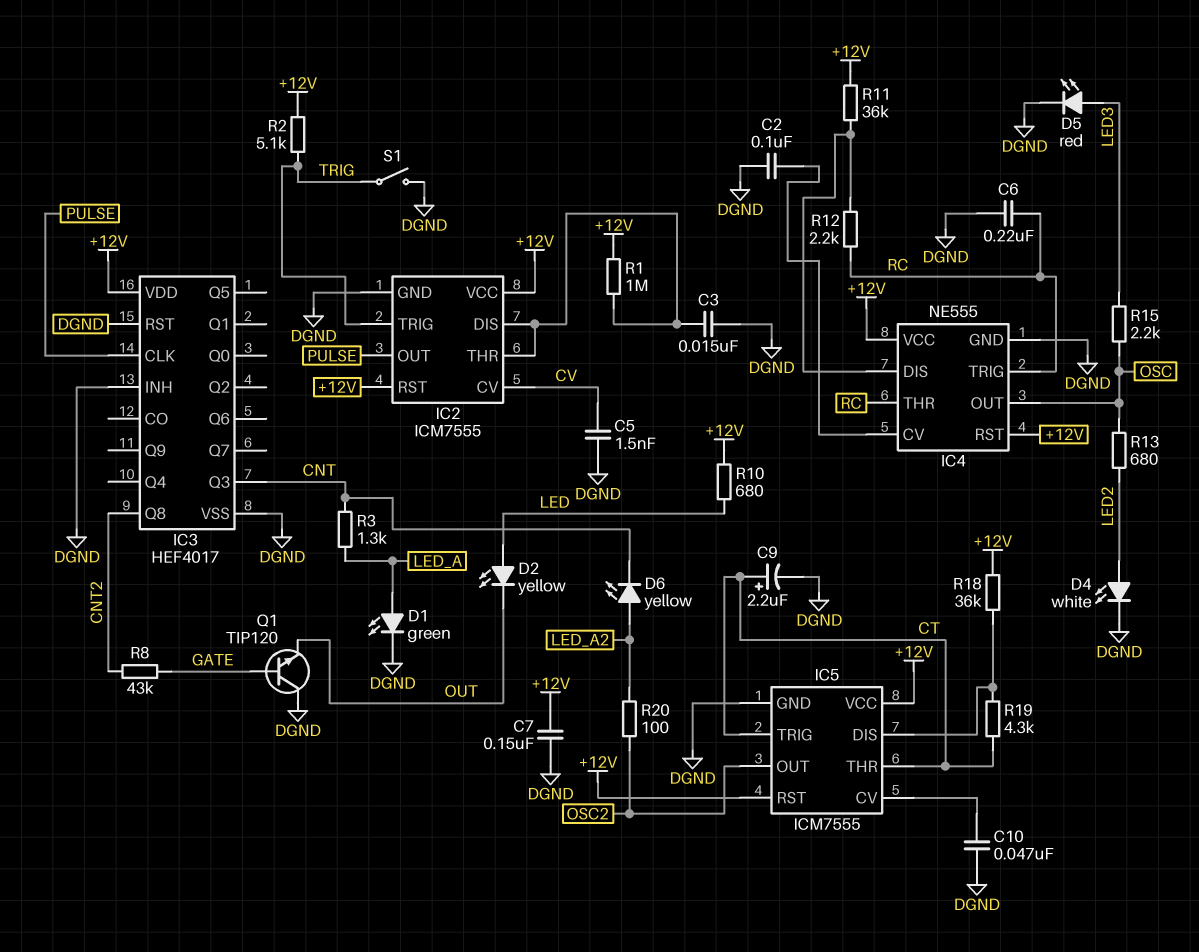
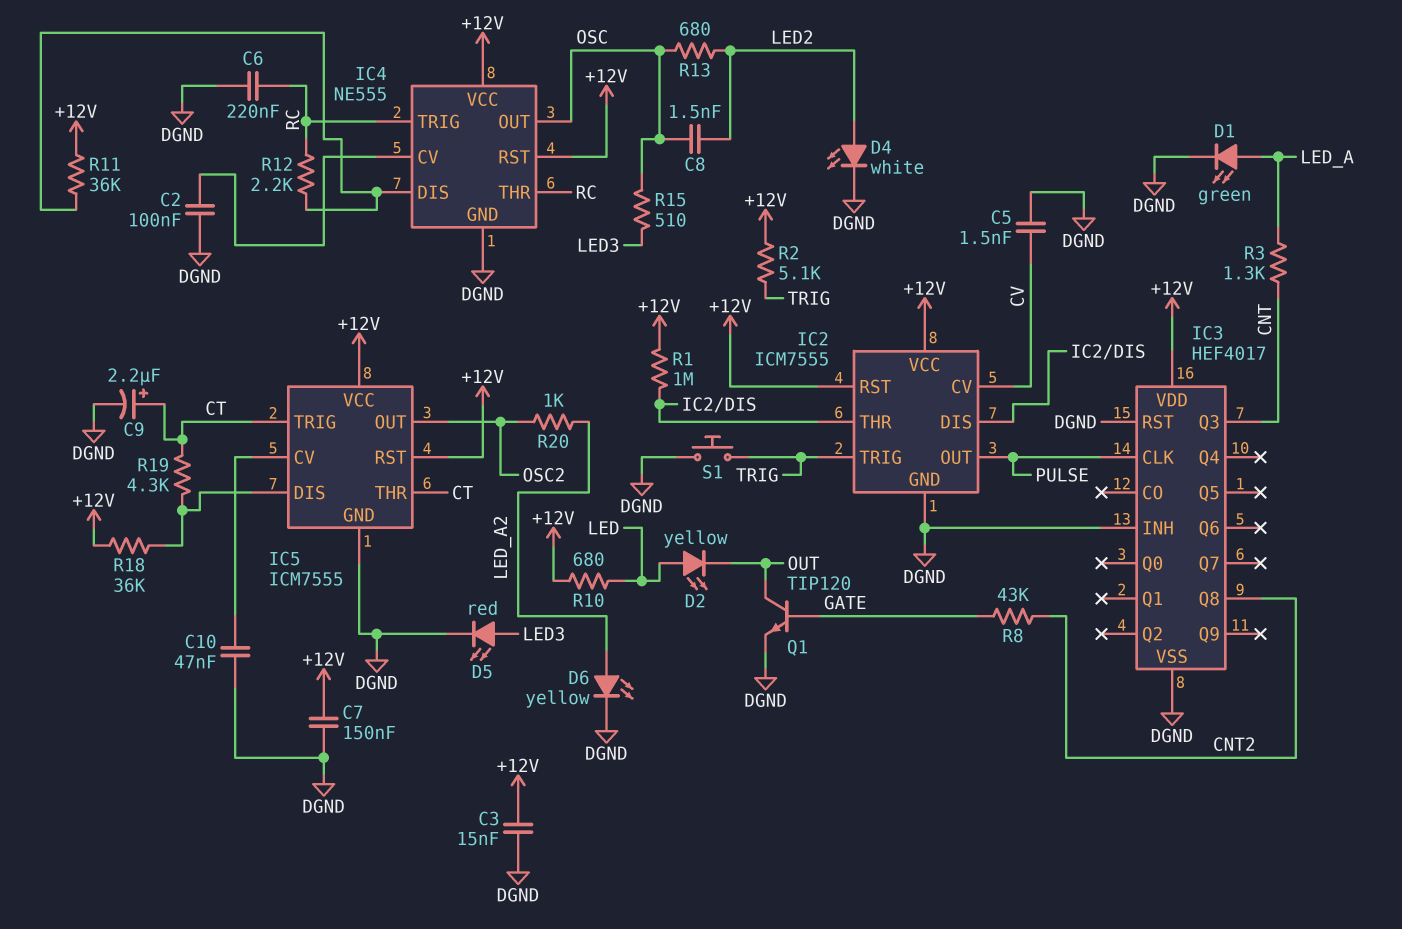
C3: 15nF (DGND, IC2/DIS) -> 15nF (+12V, DGND)
C8: none -> 1.5nF (LED2, OSC)
D6: LED yellow (A LED_A2, K CNT) -> LED yellow (A LED_A2, K DGND)
Q1: NPN TIP120 (B GATE, C DGND, E OUT) -> NPN TIP120 (B GATE, C OUT, E DGND)
R15: 2.2k (LED3, OSC) -> 510 (LED3, OSC)
R20: 100 (LED_A2, OSC2) -> 1k (LED_A2, OSC2)
S1: switch (DGND, TRIG) -> button (DGND, TRIG)

